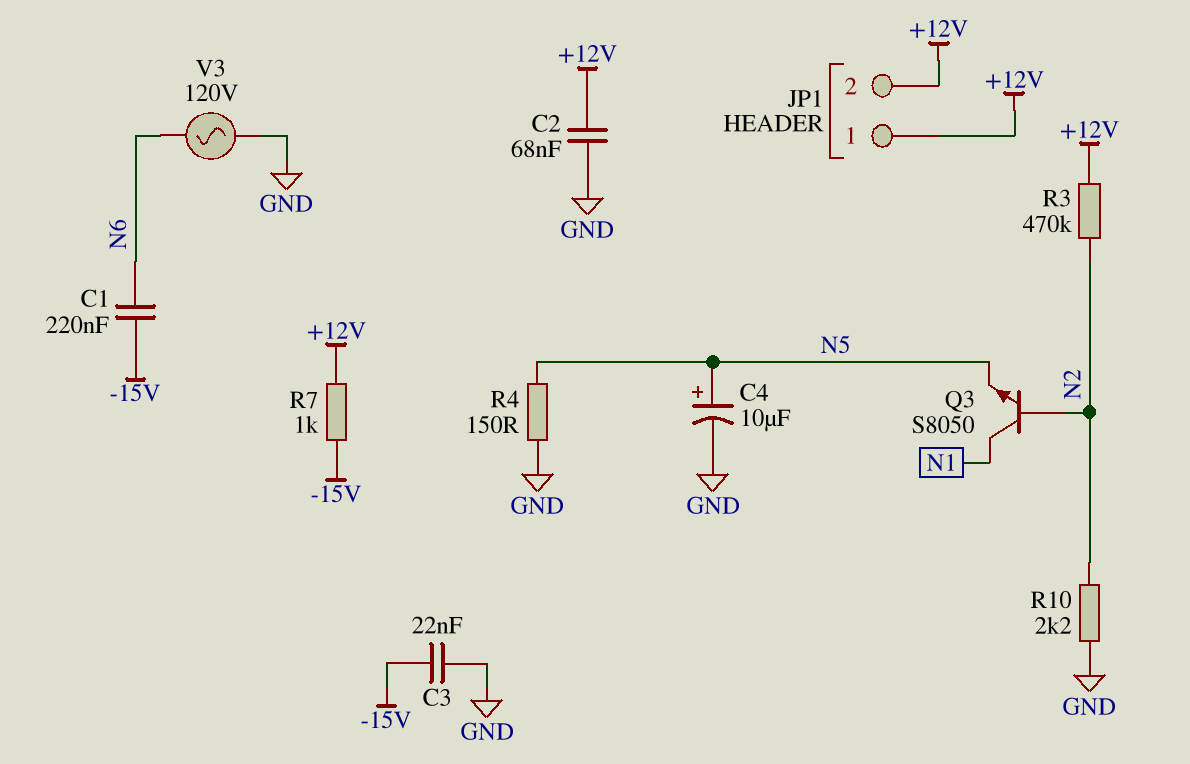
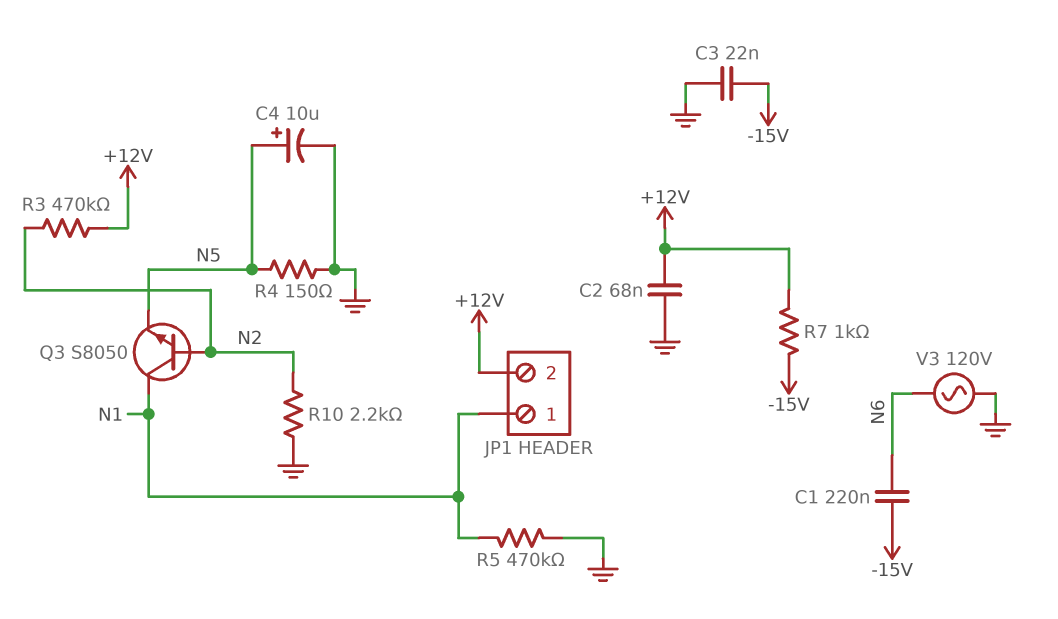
JP1 pin 1: +12V -> N1
R5: none -> 470k (GND, N1)

